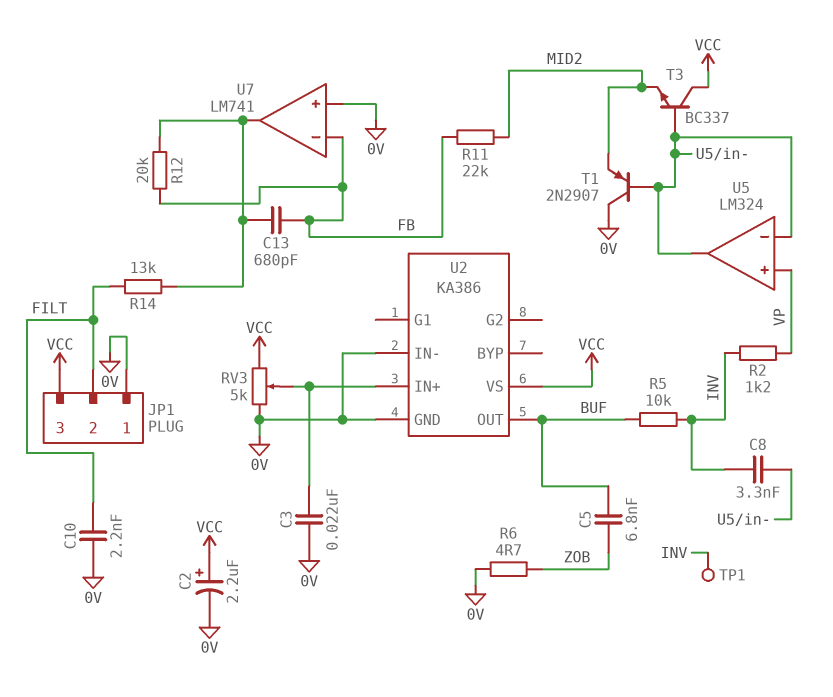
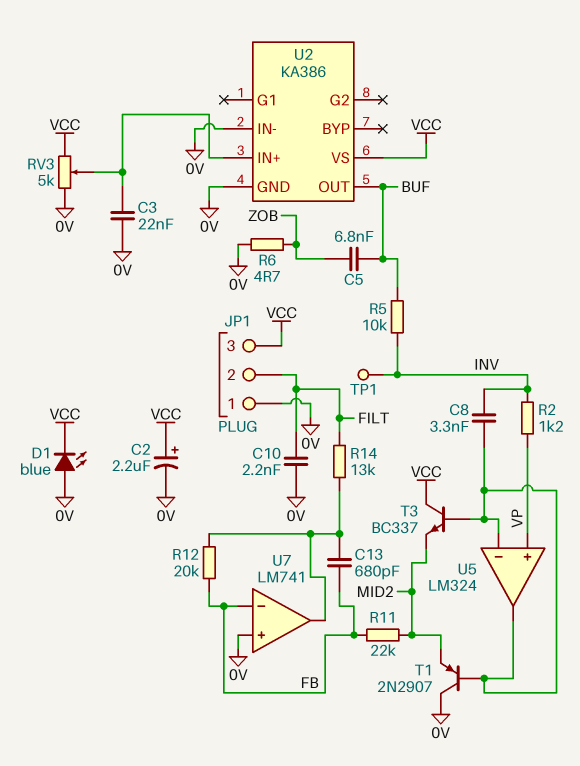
D1: none -> LED blue (A 0V, K VCC)

